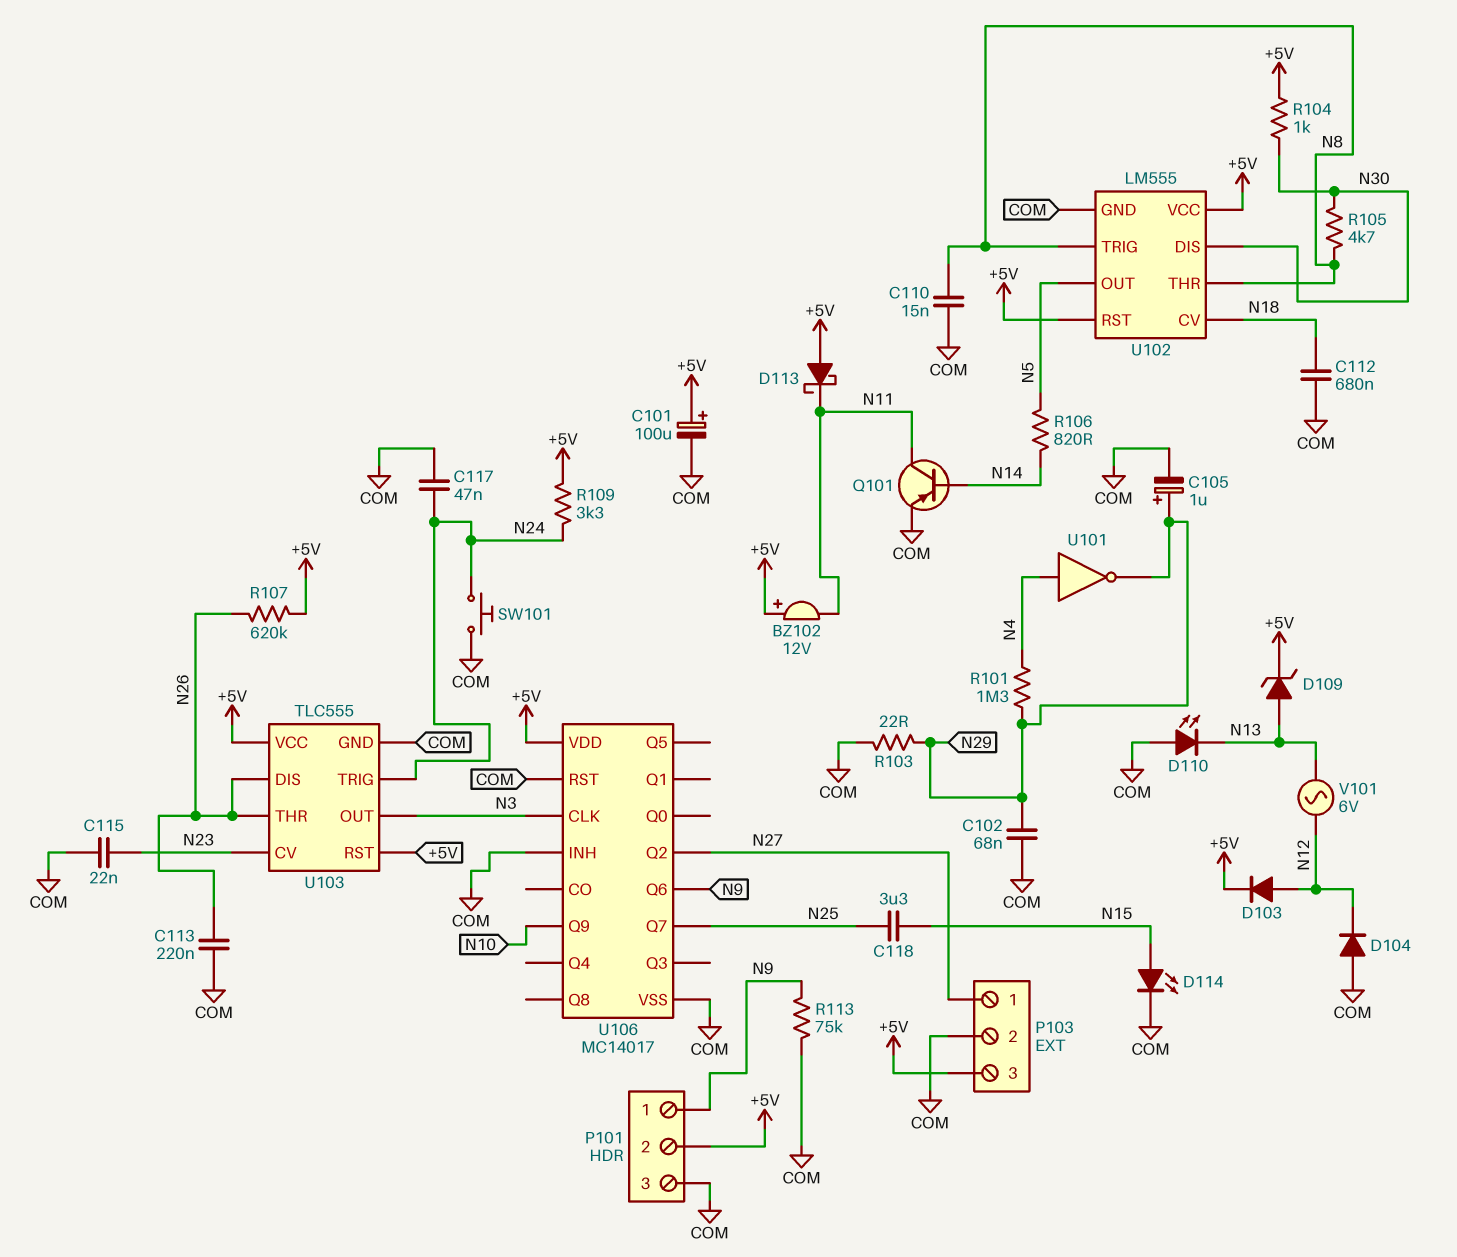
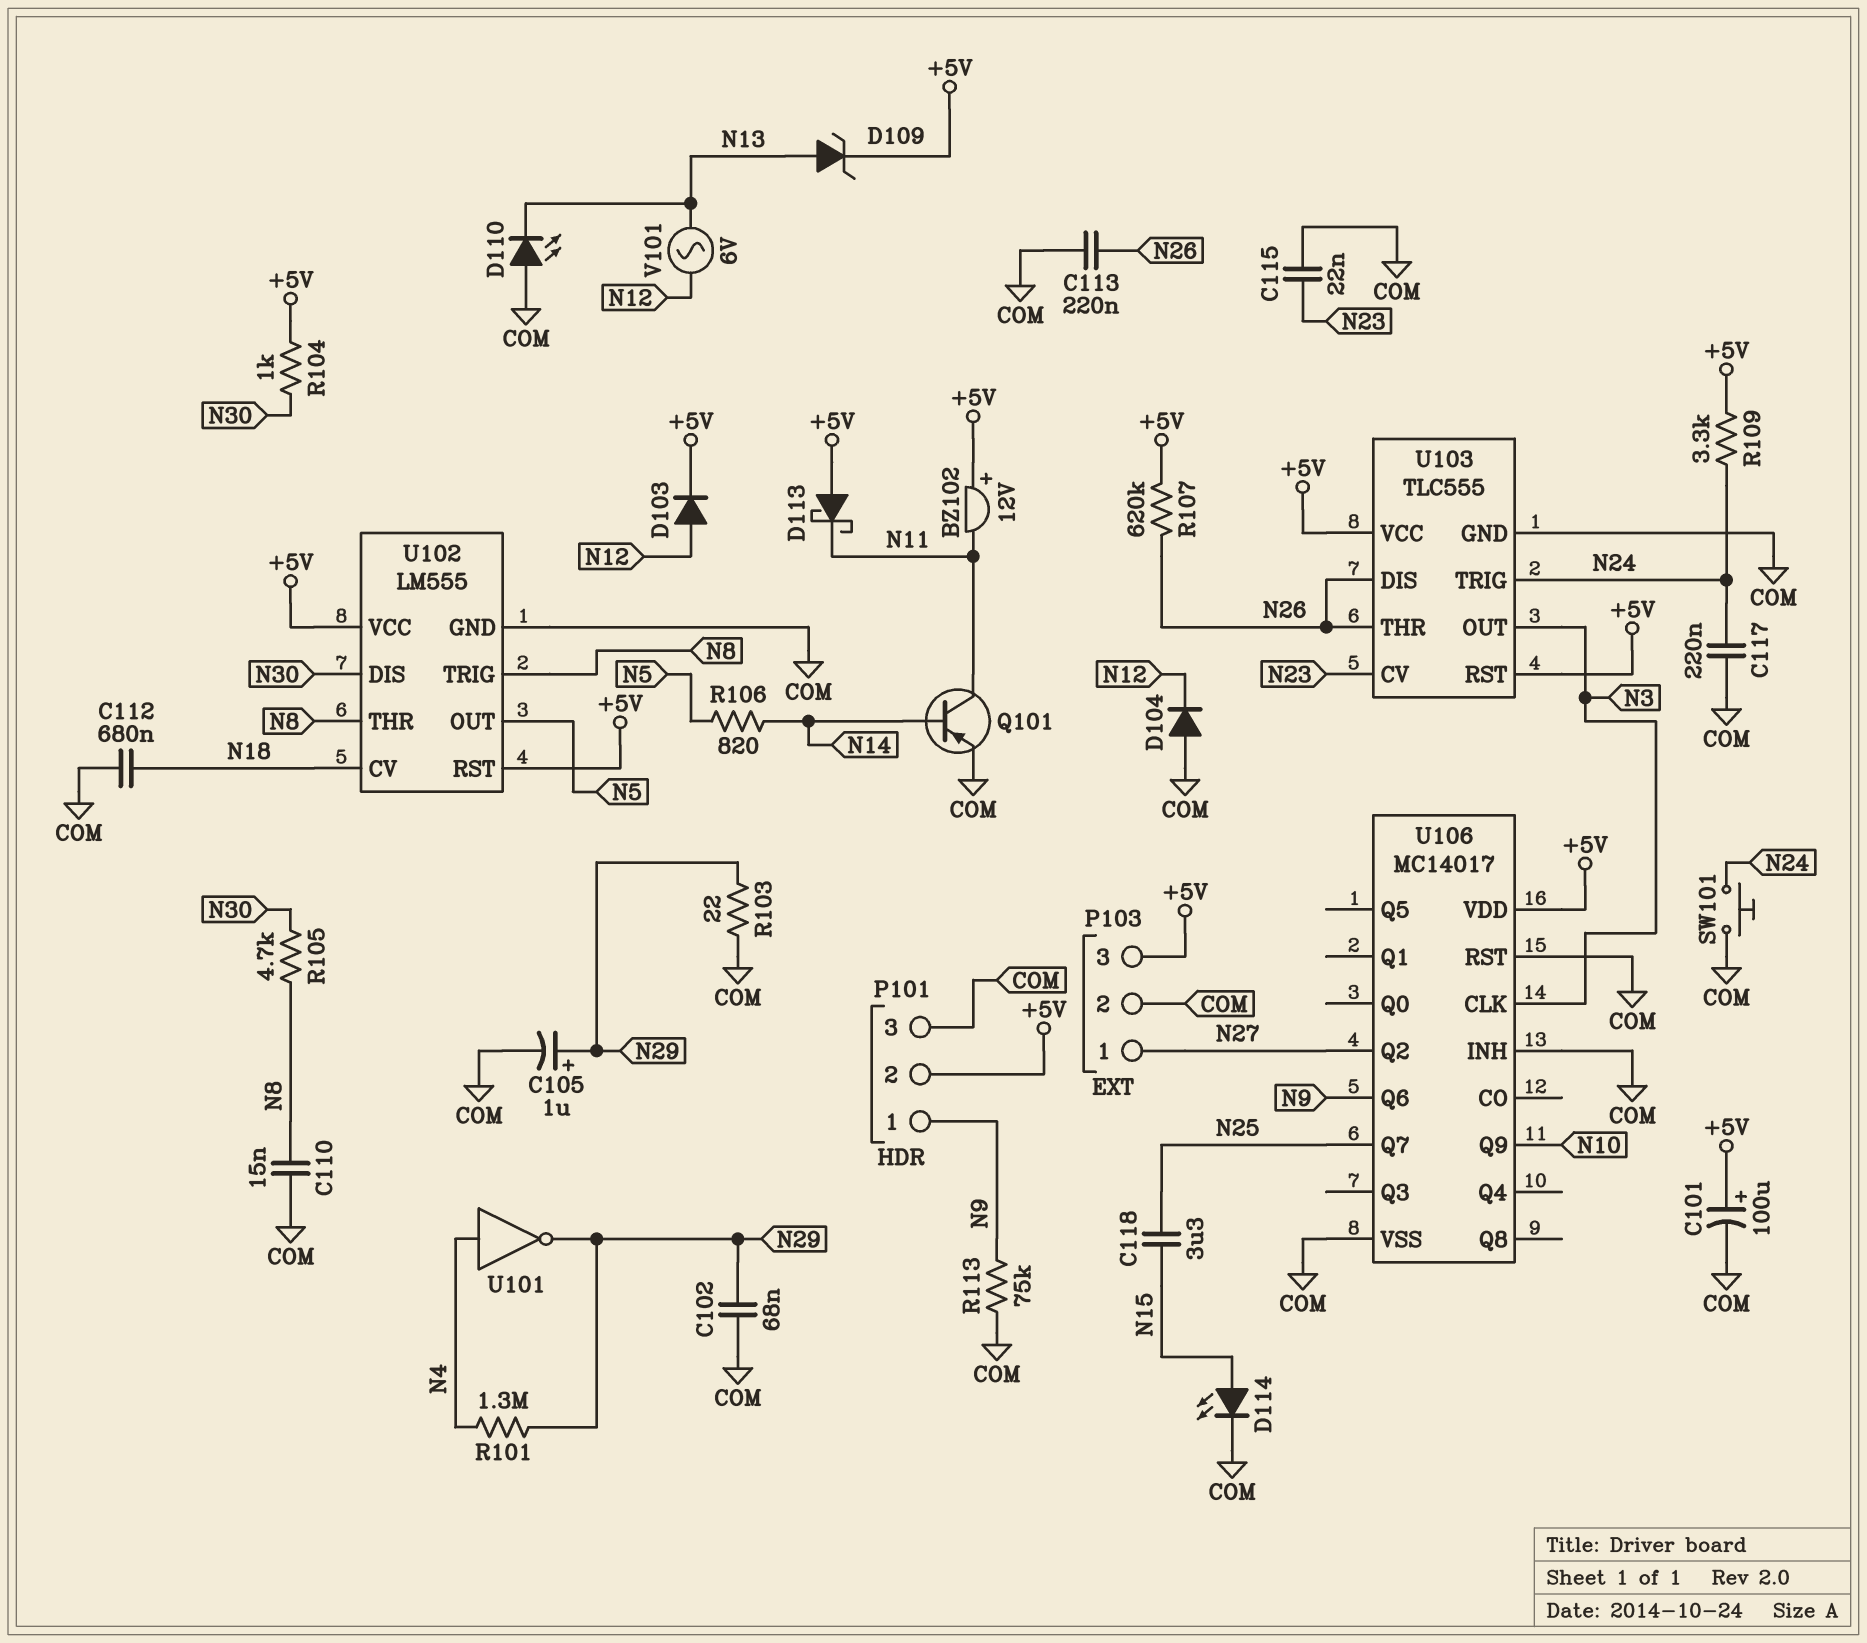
C117: 47nF (COM, N24) -> 220nF (COM, N24)

